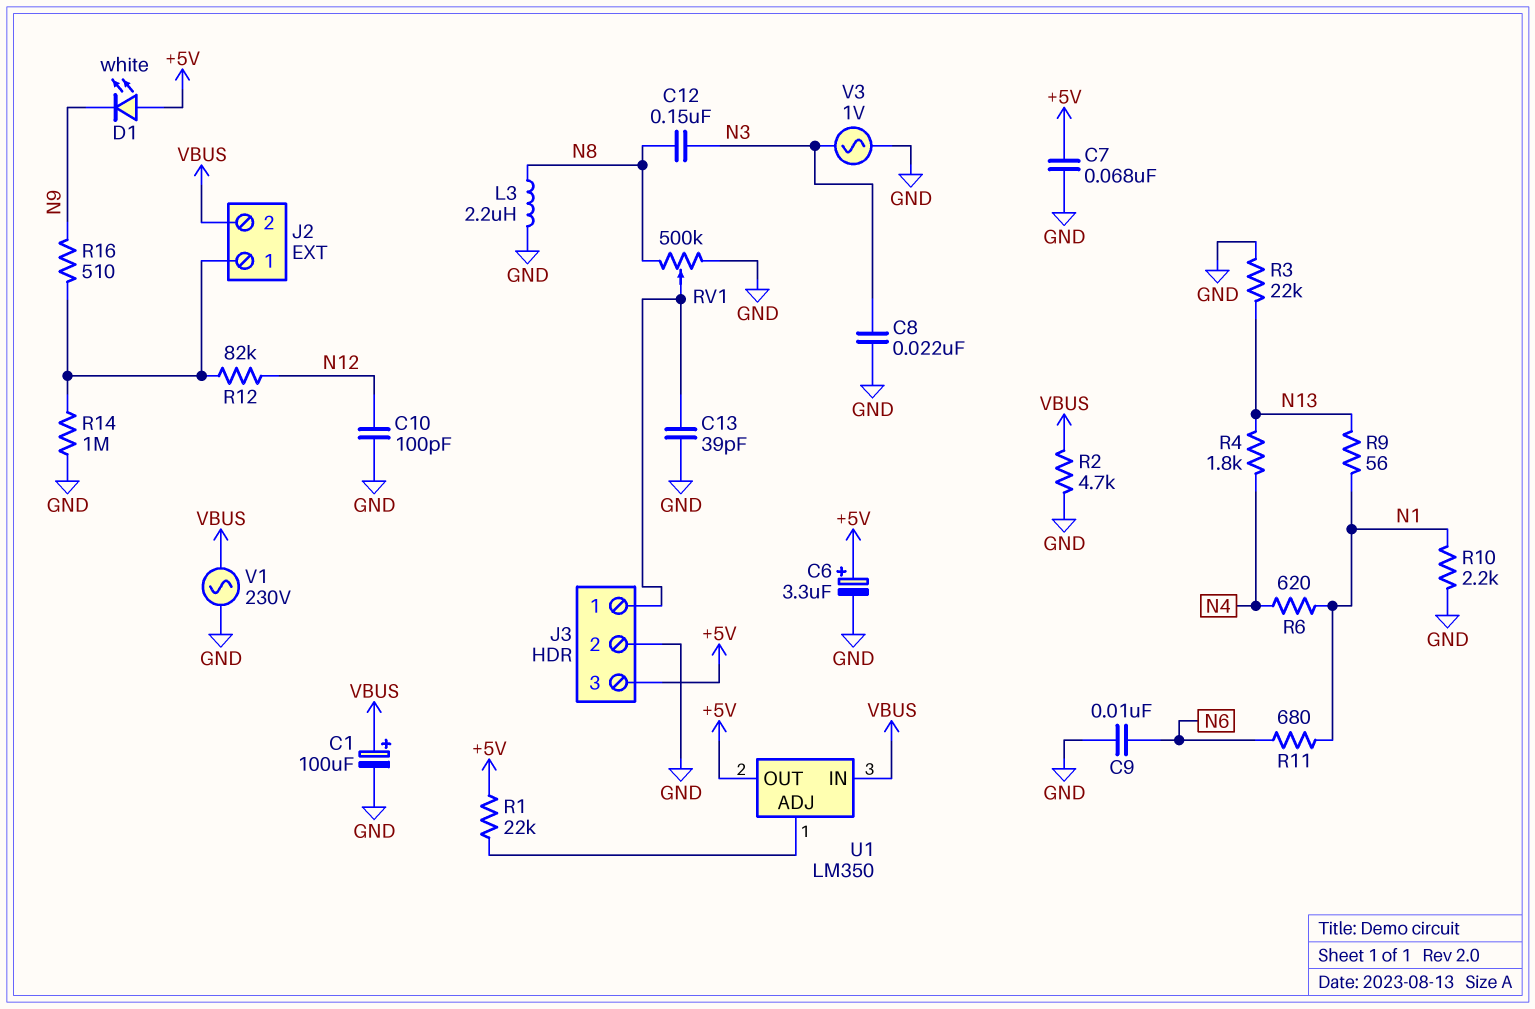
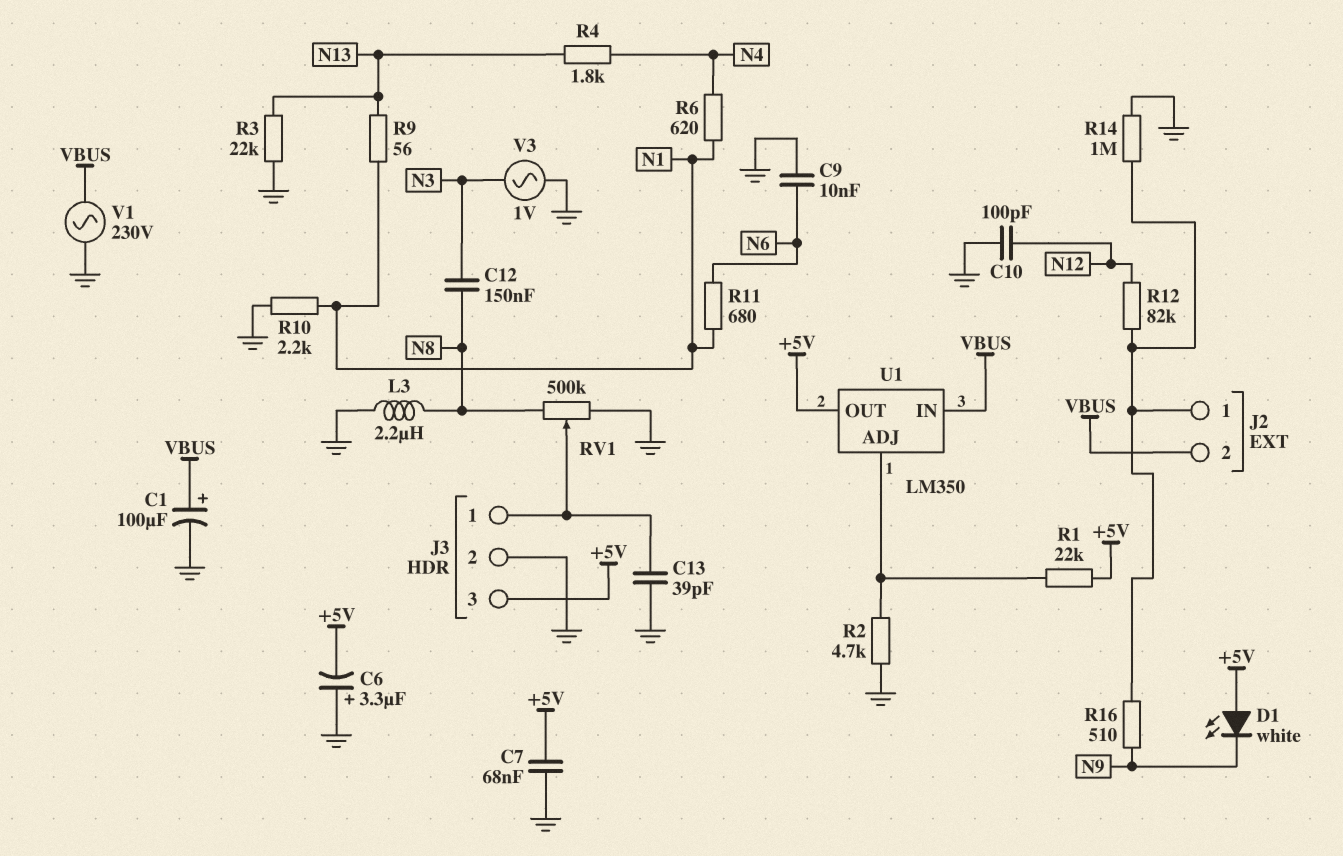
C6: 3.3uF (plus +5V, minus GND) -> 3.3uF (plus GND, minus +5V)
C8: 22nF (GND, N3) -> none
R2: 4.7k (GND, VBUS) -> 4.7k (GND, U1/ADJ)

